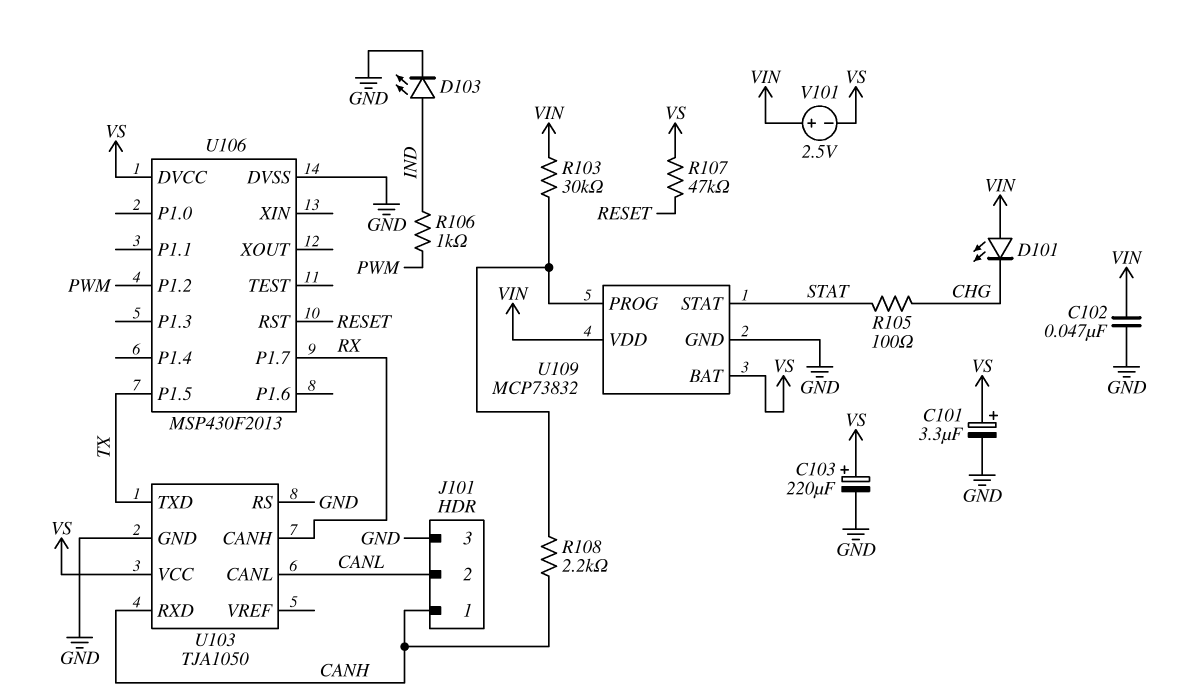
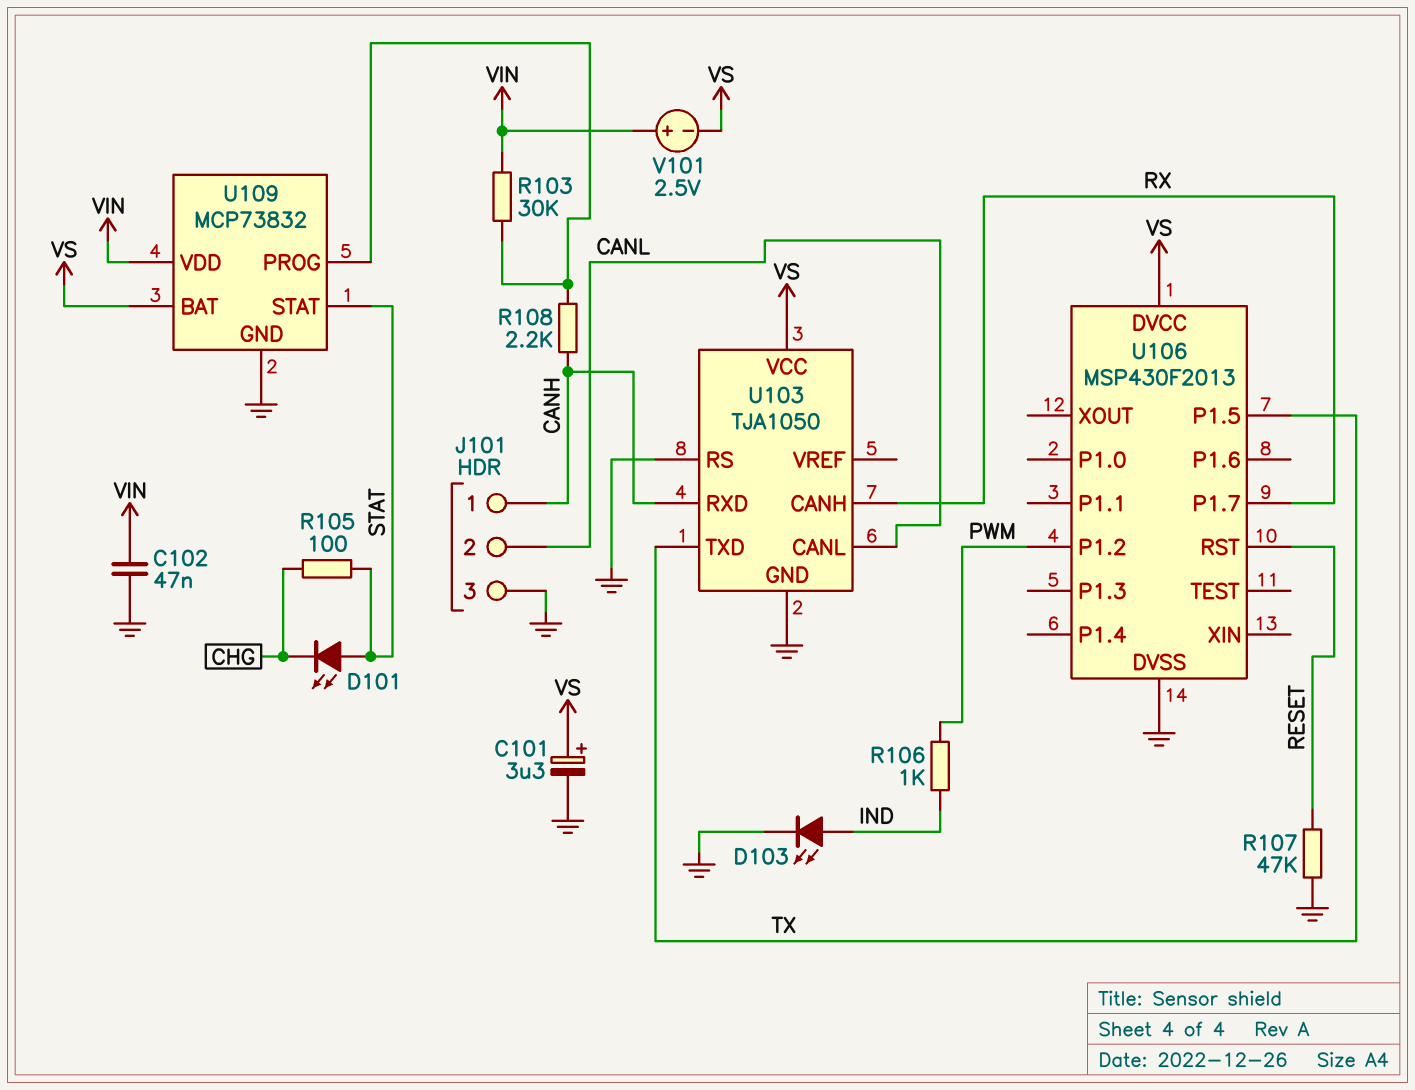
C103: 220uF (plus VS, minus GND) -> none
D101: LED (A VIN, K CHG) -> LED (A STAT, K CHG)
R107: 47k (RESET, VS) -> 47k (GND, RESET)

